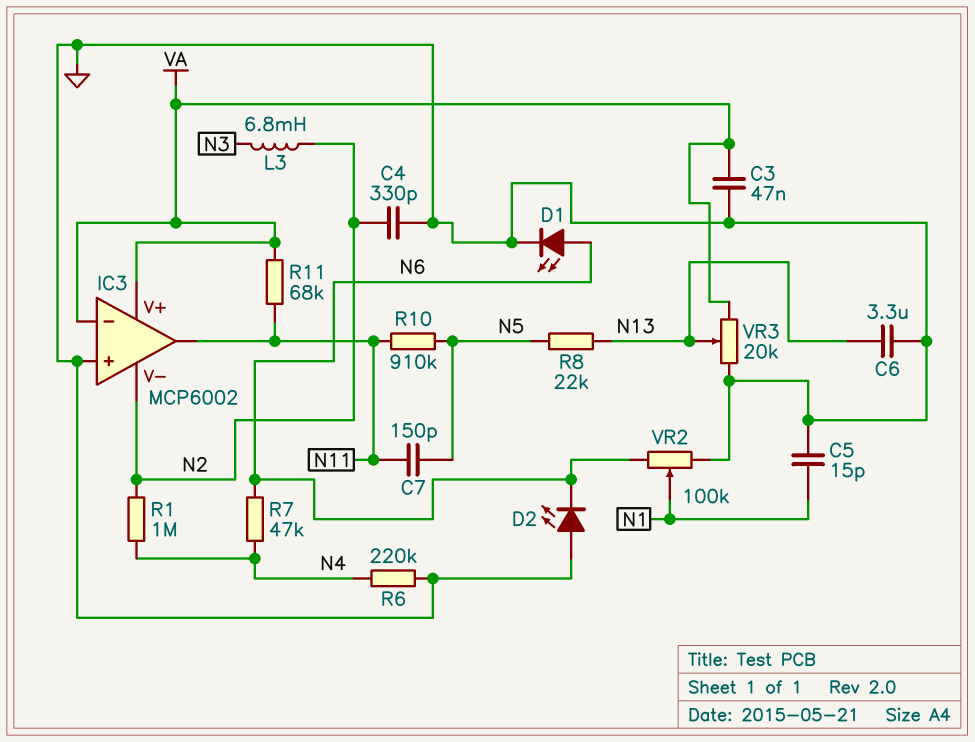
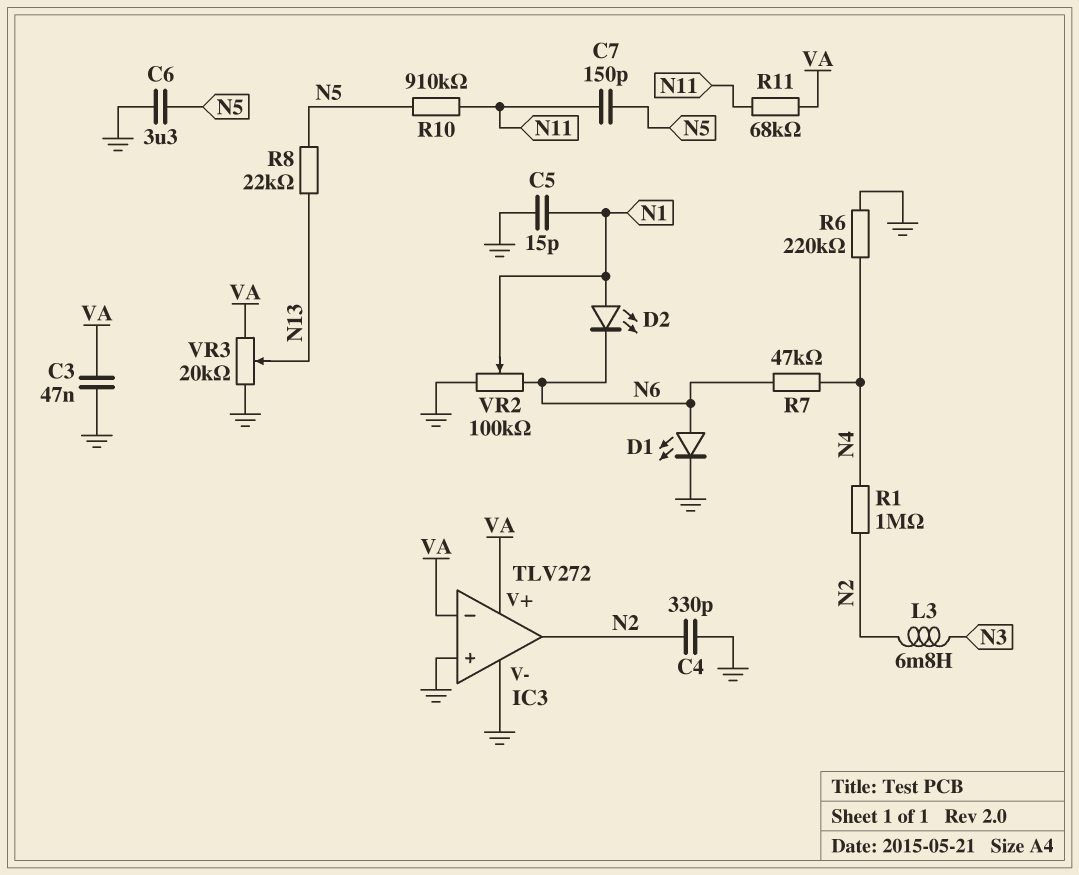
C6: 3.3uF (GND, N13) -> 3.3uF (GND, N5)
D2: LED (A GND, K N6) -> LED (A N1, K N6)
IC3: MCP6002 -> TLV272
IC3 pin V-: N2 -> GND
IC3 pin out: N11 -> N2

